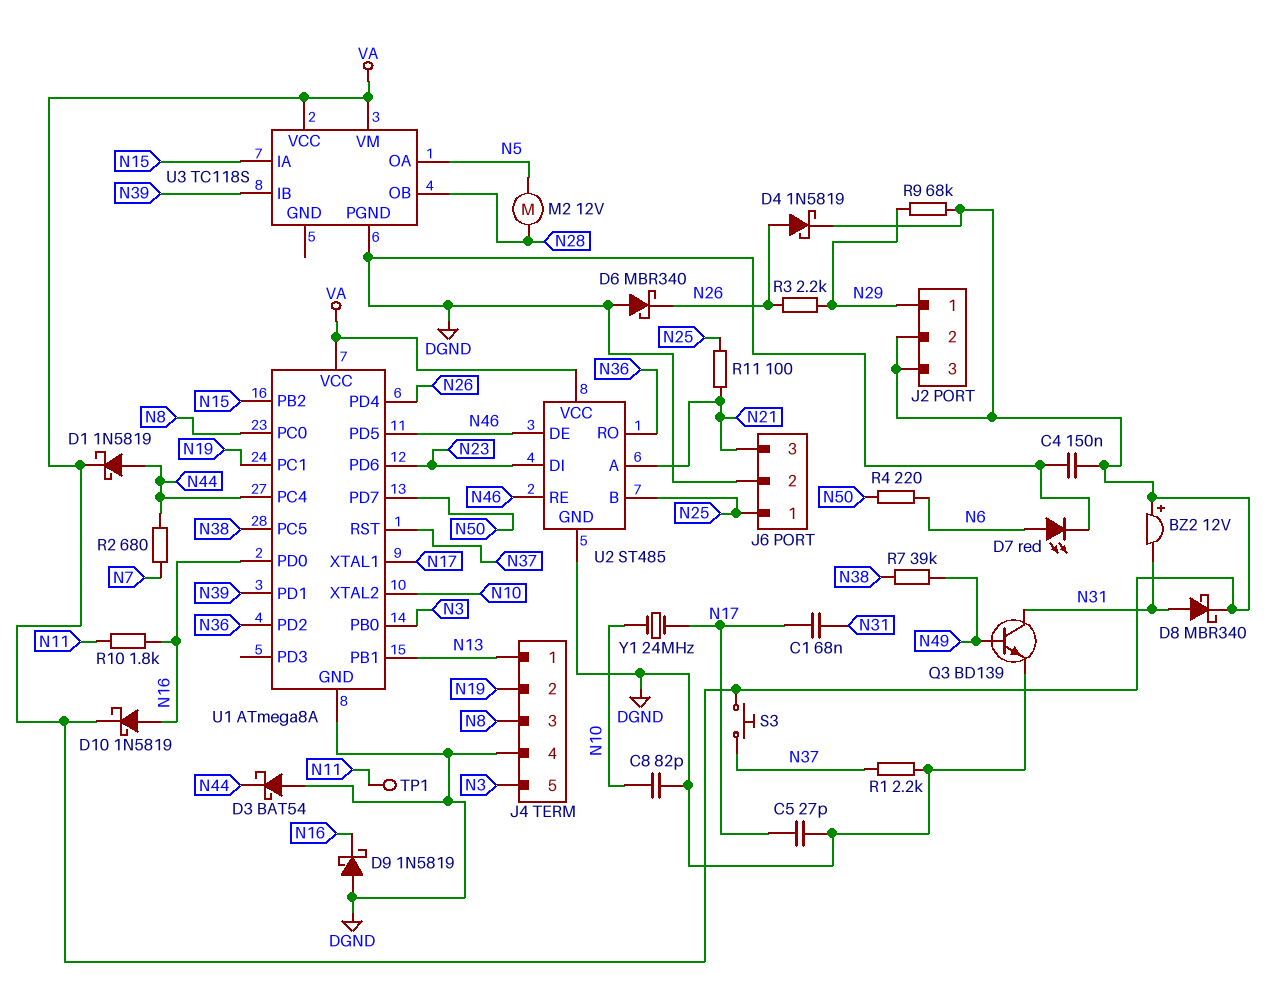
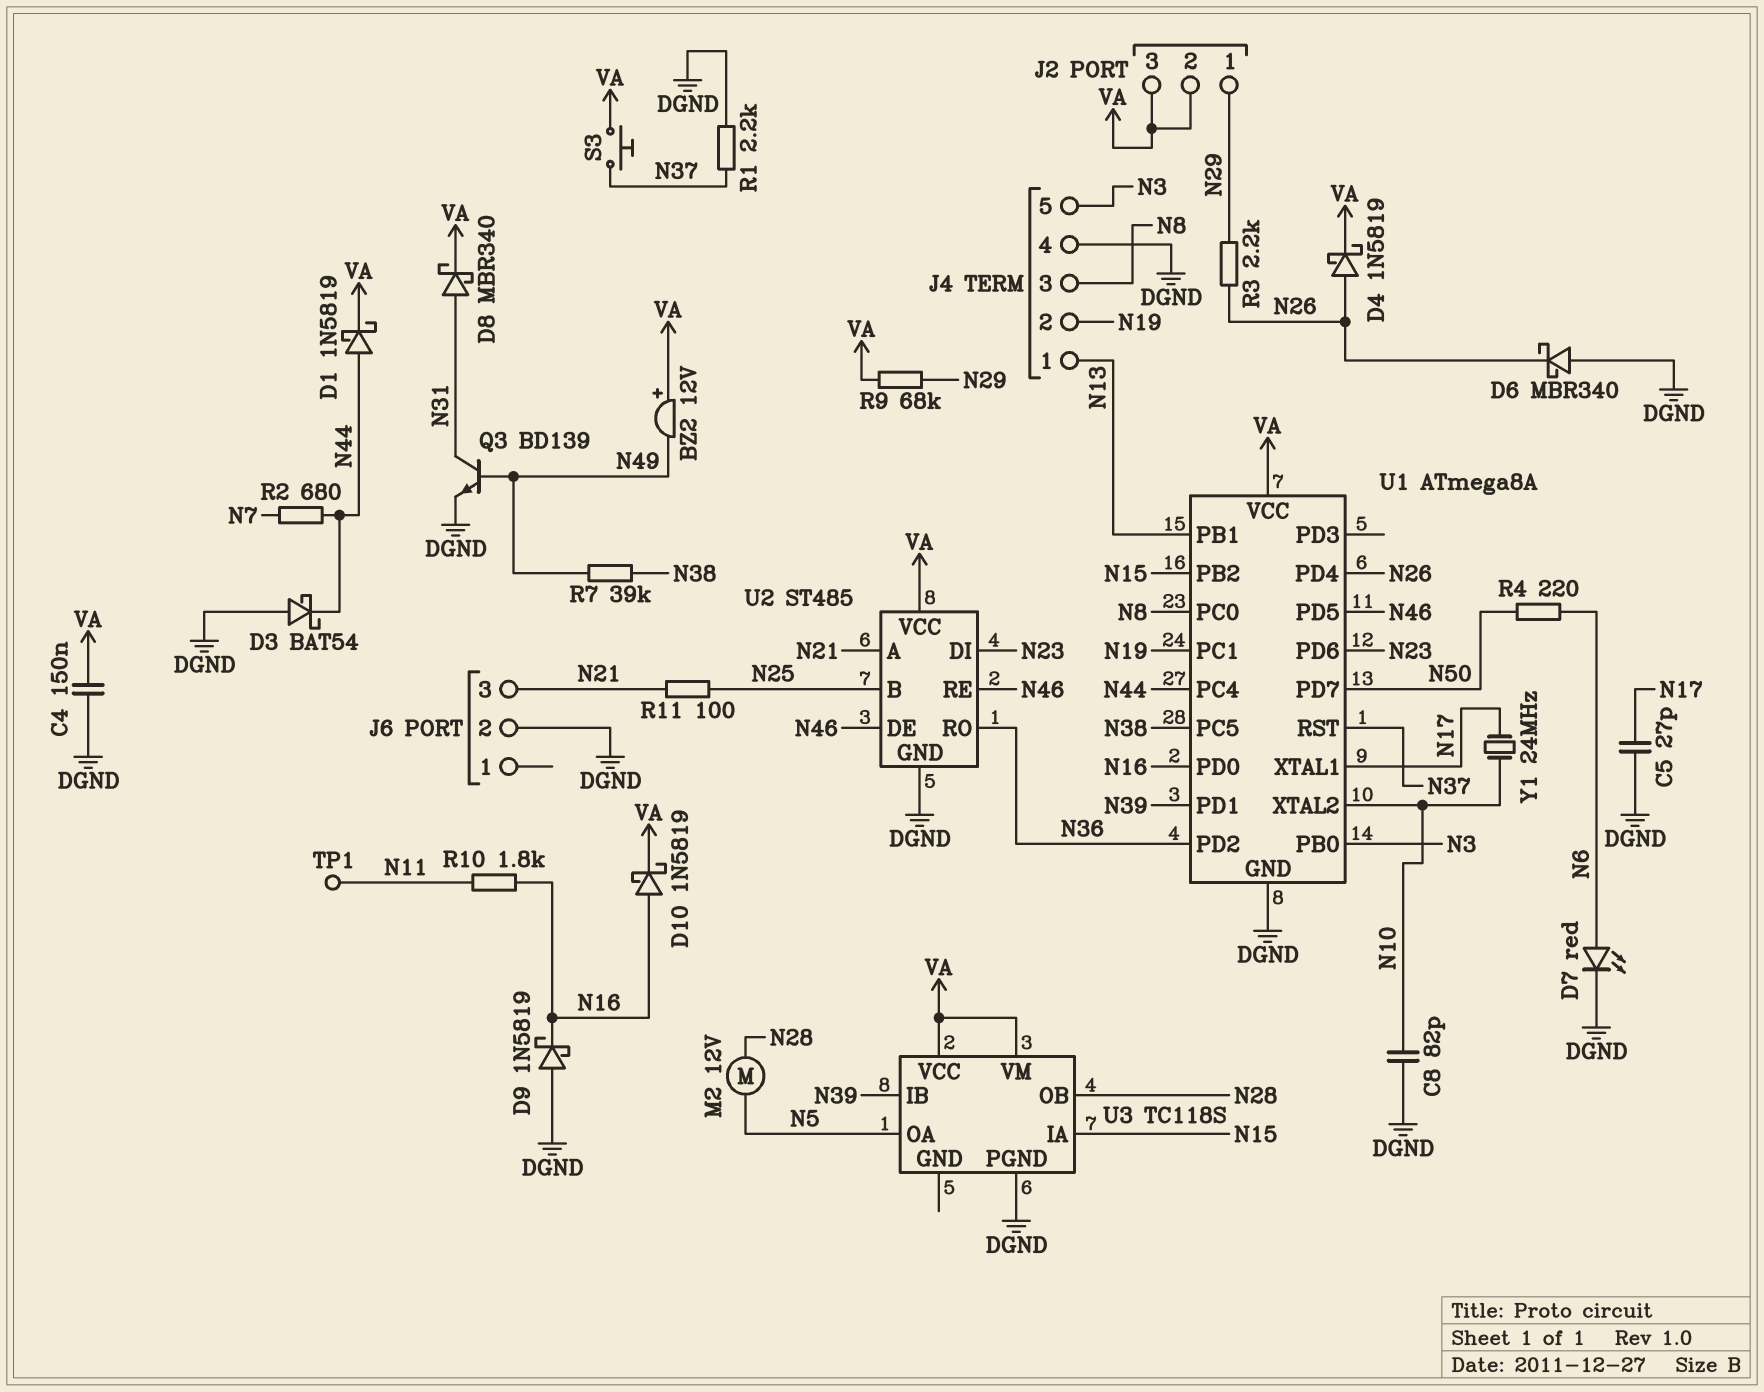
BZ2: buzzer 12V (plus VA, minus N31) -> buzzer 12V (plus VA, minus N49)
C1: 68nF (N17, N31) -> none
J6 pin 1: N25 -> none

